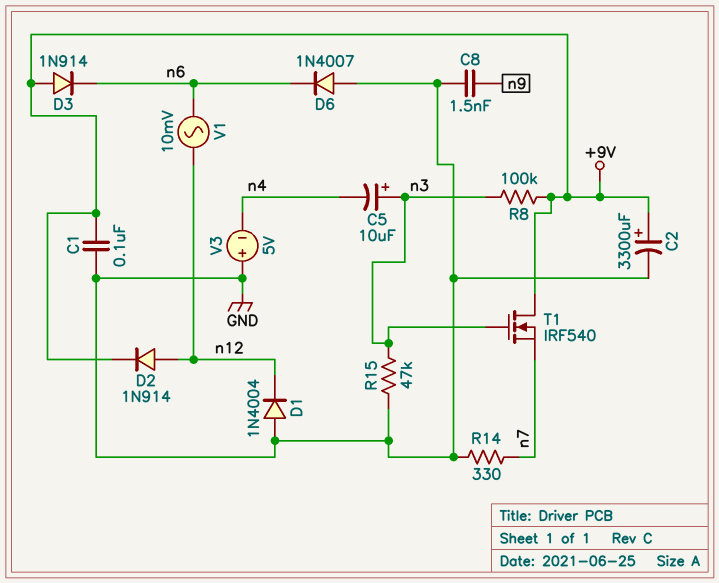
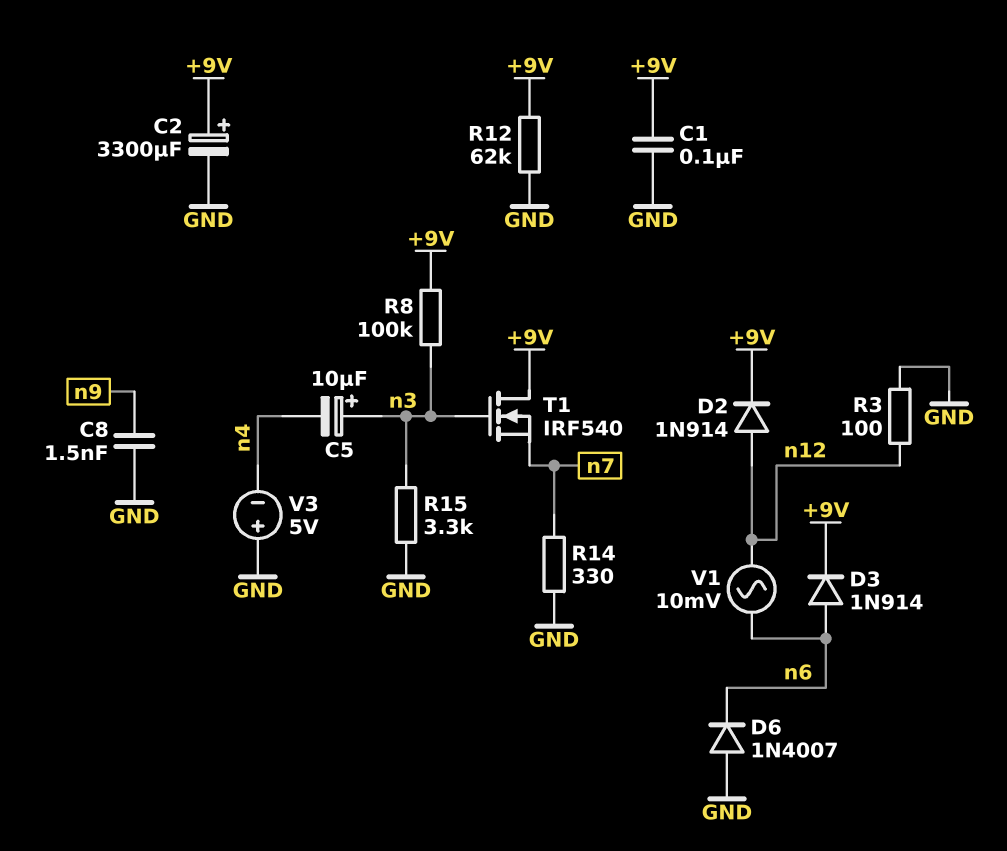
D1: diode 1N4004 (A GND, K n12) -> none
D3: diode 1N914 (A +9V, K n6) -> diode 1N914 (A n6, K +9V)
R3: none -> 100 (GND, n12)
R12: none -> 62k (+9V, GND)
R15: 47k (GND, n3) -> 3.3k (GND, n3)

